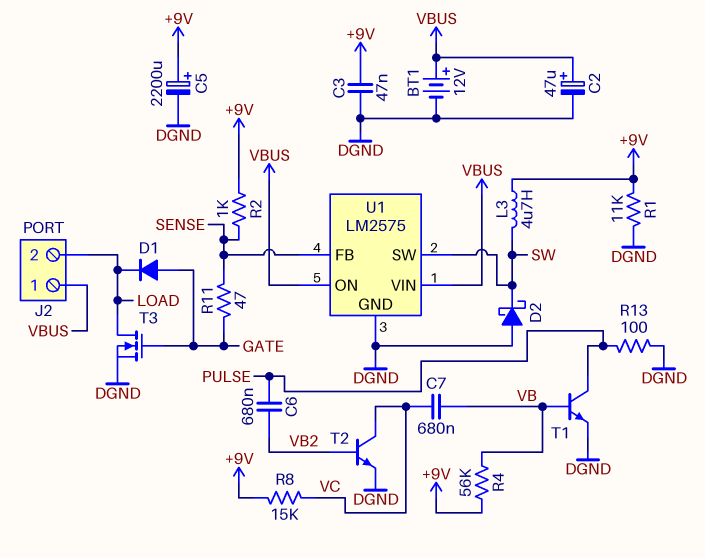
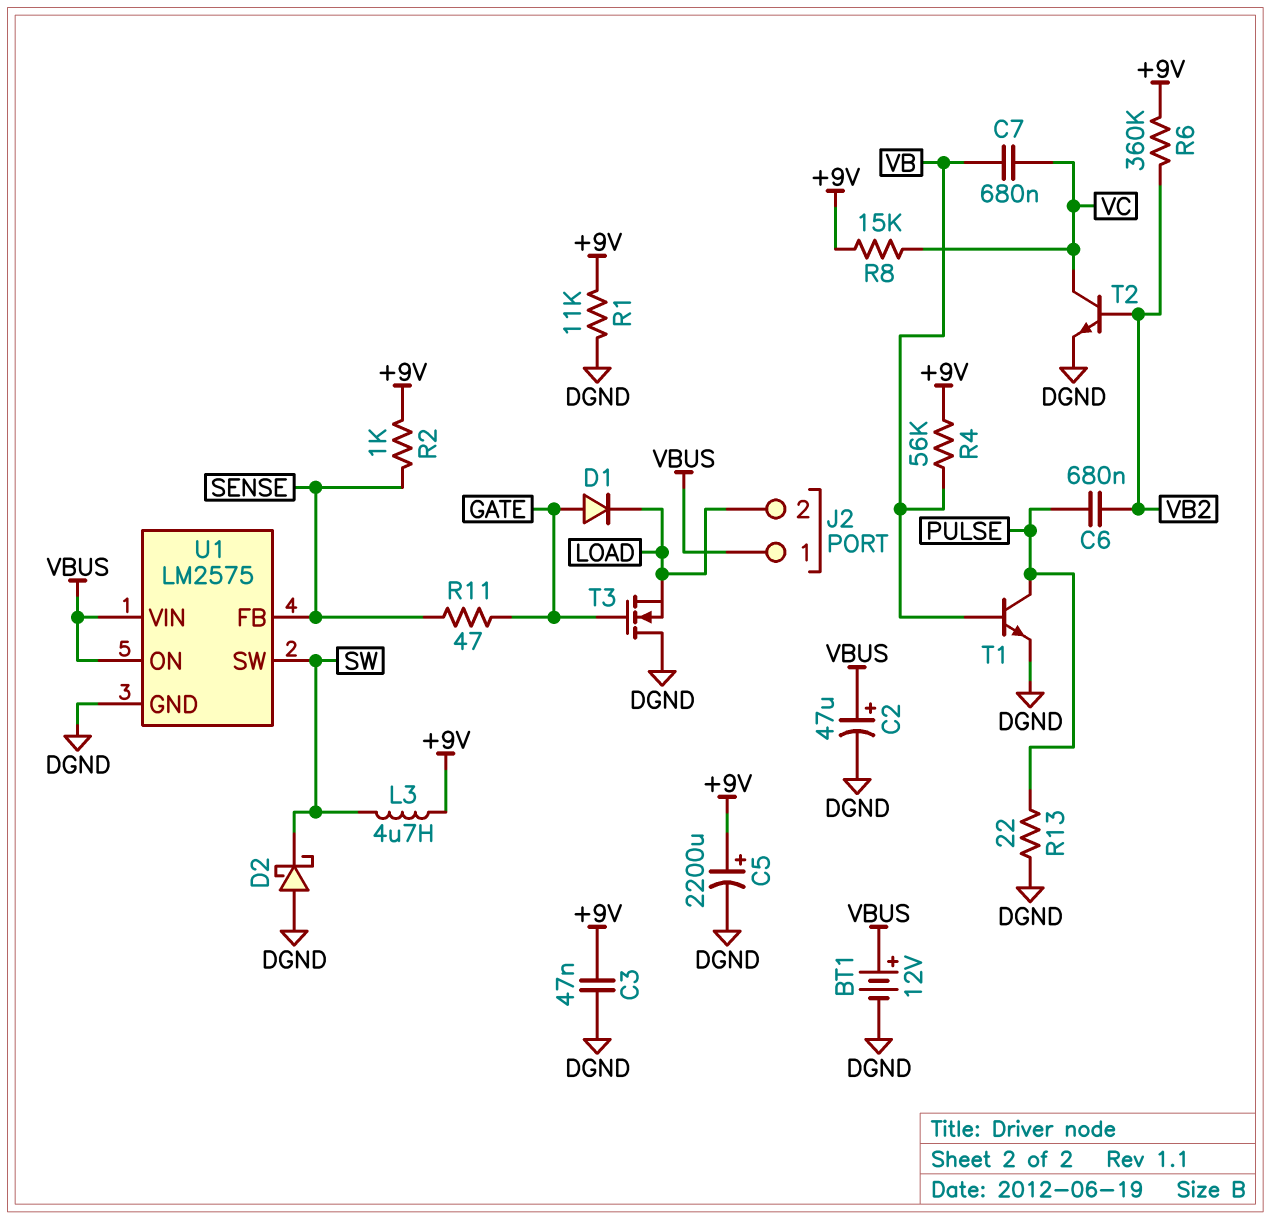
R6: none -> 360k (+9V, VB2)
R13: 100 (DGND, PULSE) -> 22 (DGND, PULSE)
T3: NMOS (G GATE, D LOAD, S DGND) -> NMOS (G GATE, D DGND, S LOAD)

